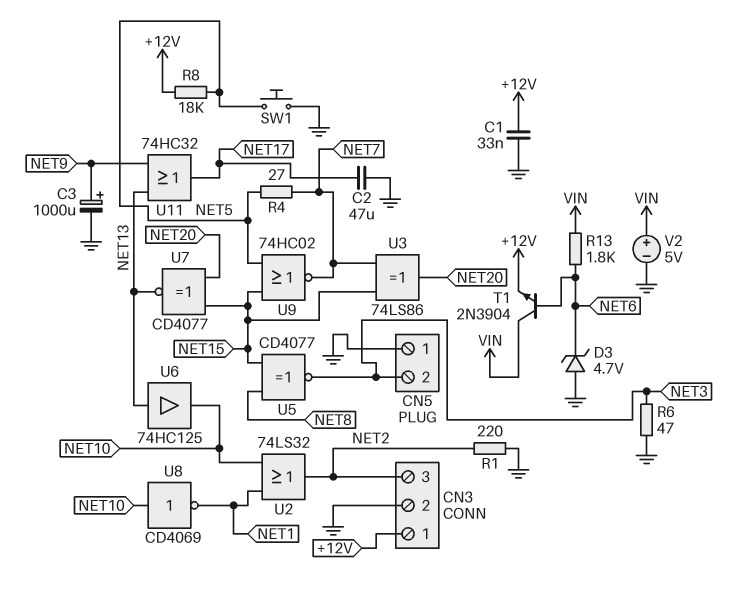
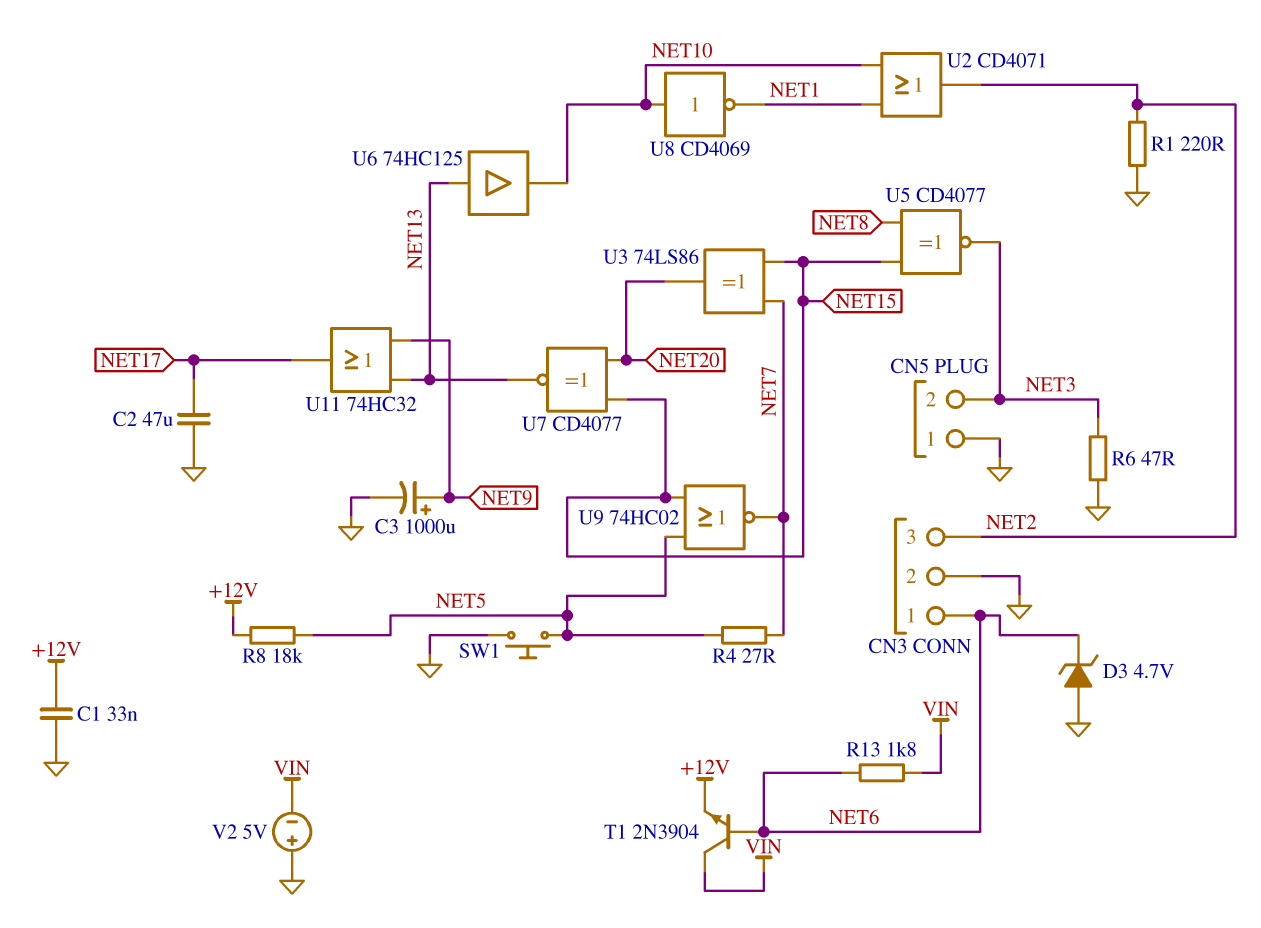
CN3 pin 1: +12V -> NET6
U2: OR 74LS32 (in NET1, in NET10, out NET2) -> OR CD4071 (in NET1, in NET10, out NET2)
V2: 5V (plus VIN, minus GND) -> 5V (plus GND, minus VIN)

